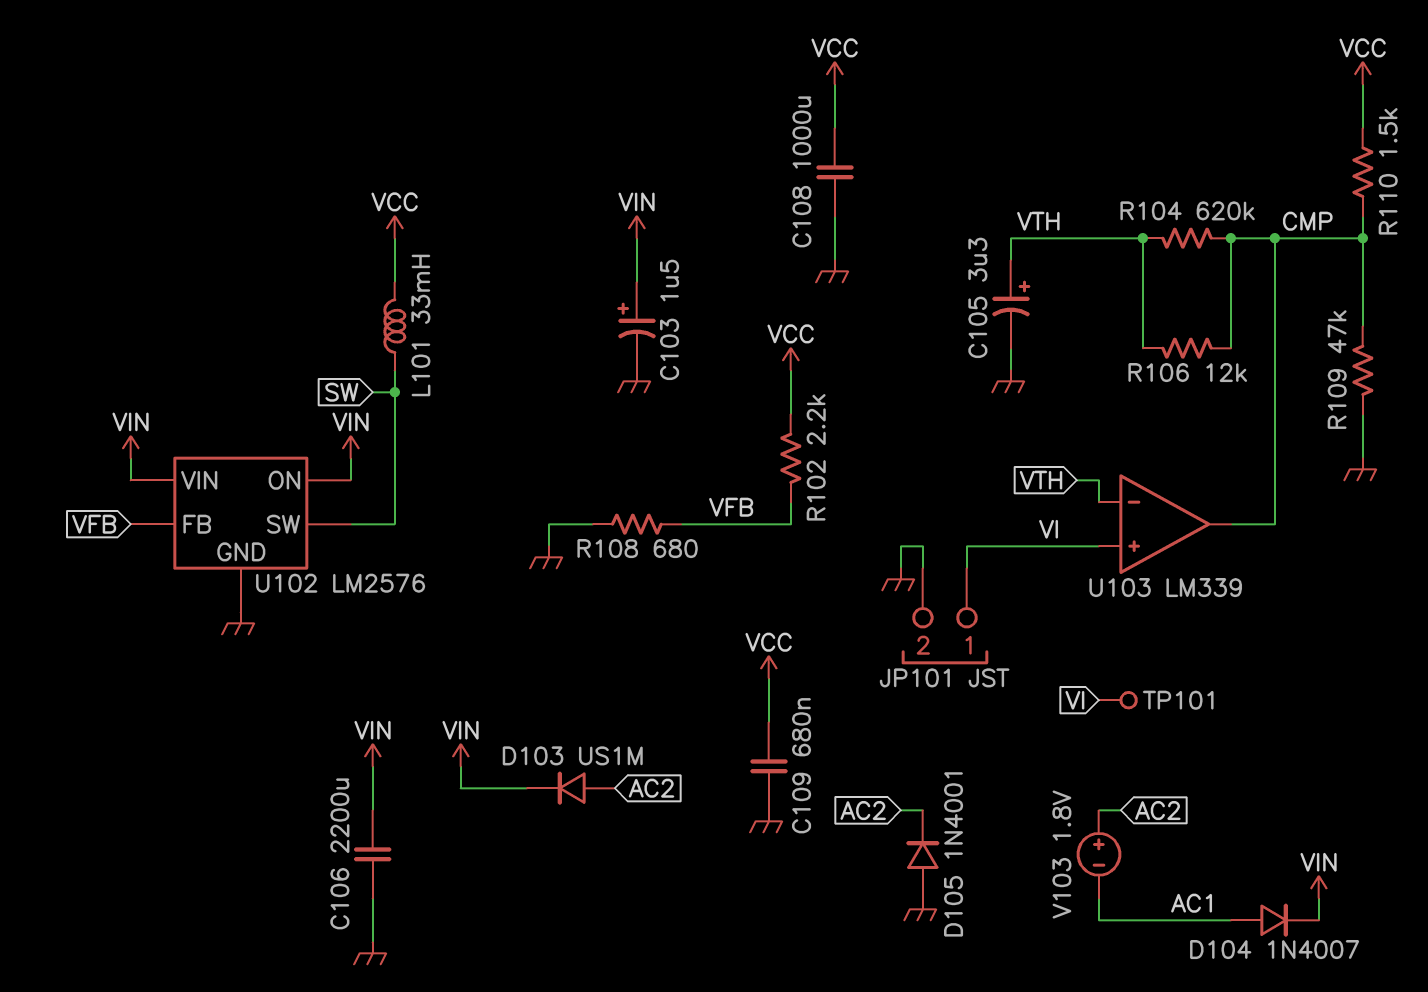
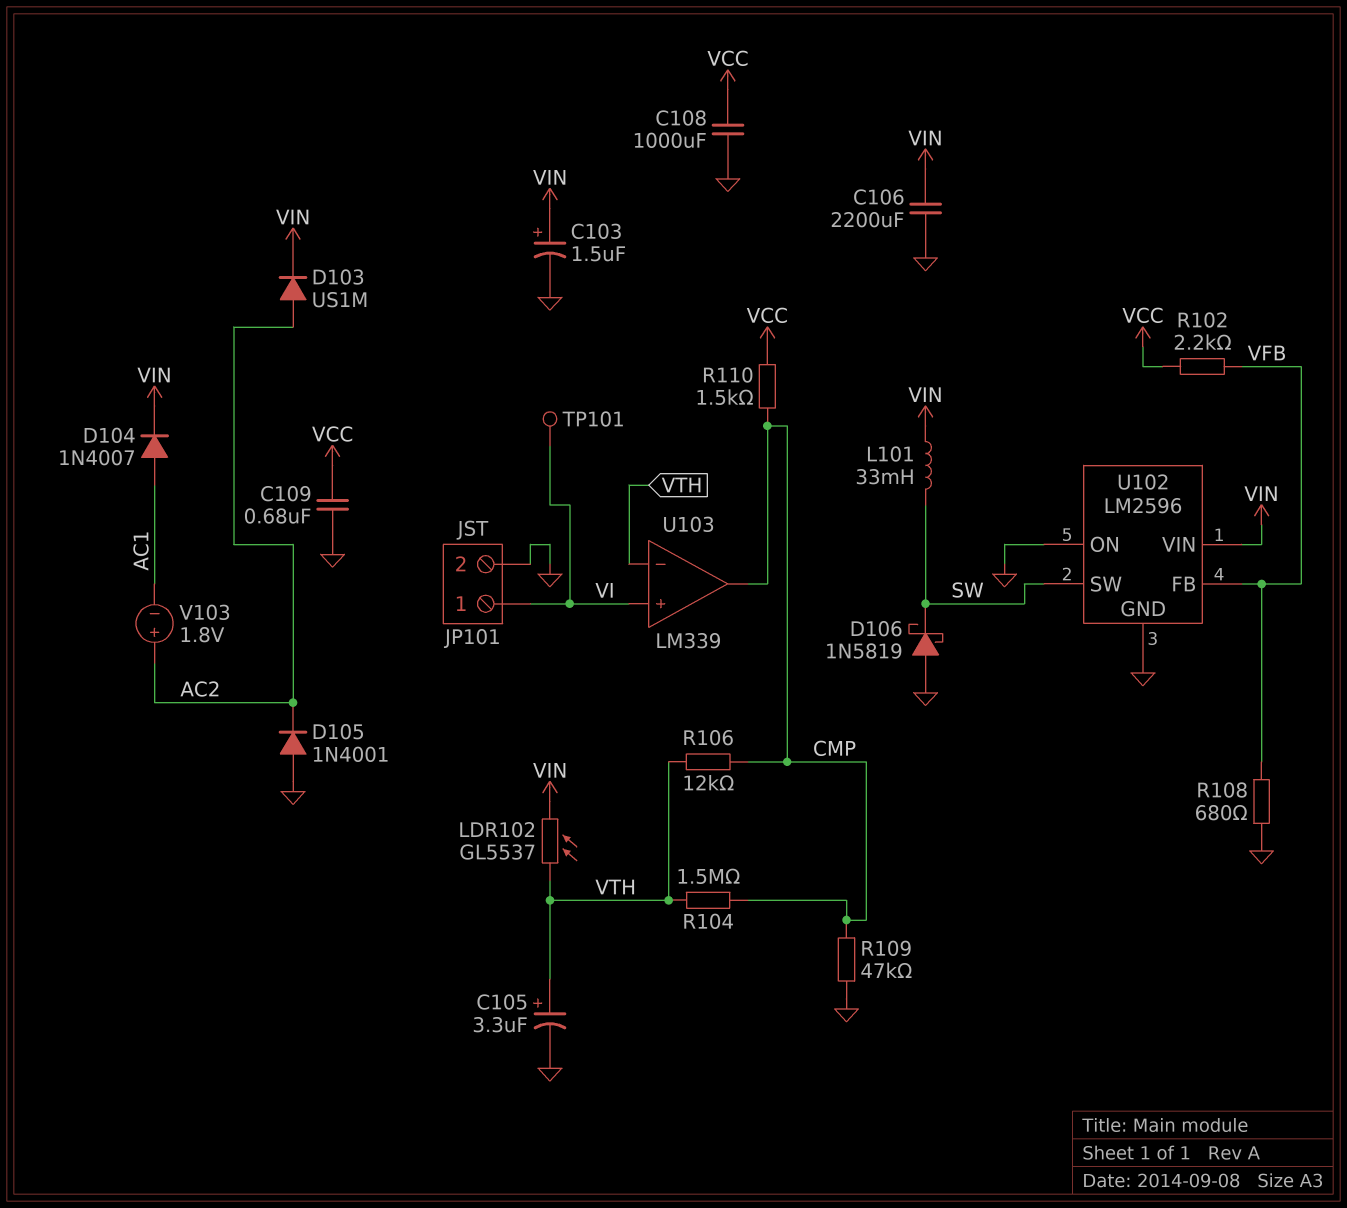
D106: none -> schottky 1N5819 (A GND, K SW)
L101: 33mH (SW, VCC) -> 33mH (SW, VIN)
LDR102: none -> GL5537 (VIN, VTH)
R104: 620k (CMP, VTH) -> 1.5M (CMP, VTH)
U102: LM2576 -> LM2596
U102 pin ON: VIN -> GND

